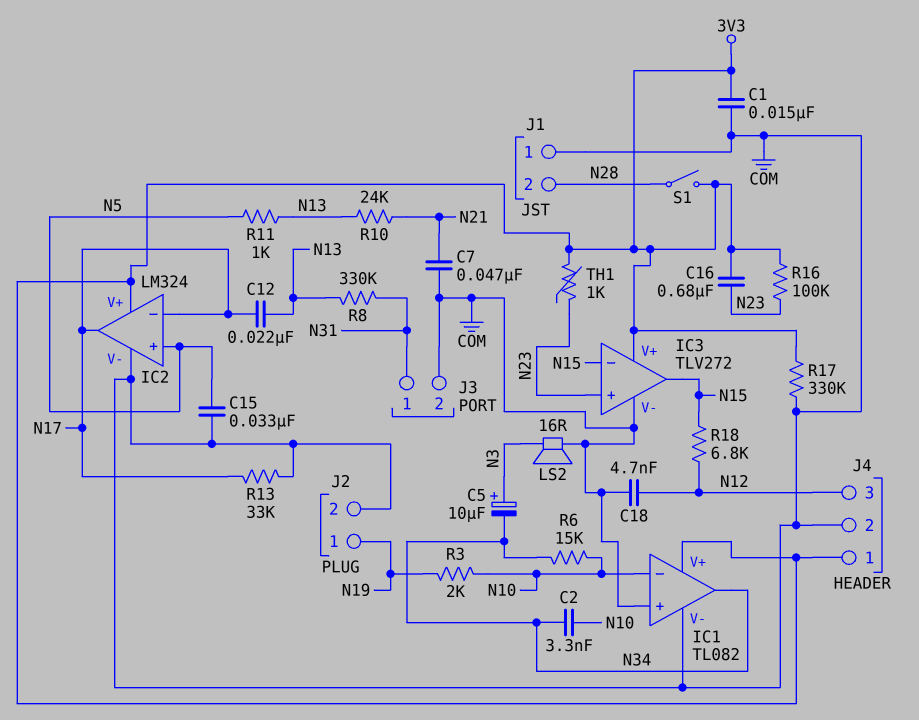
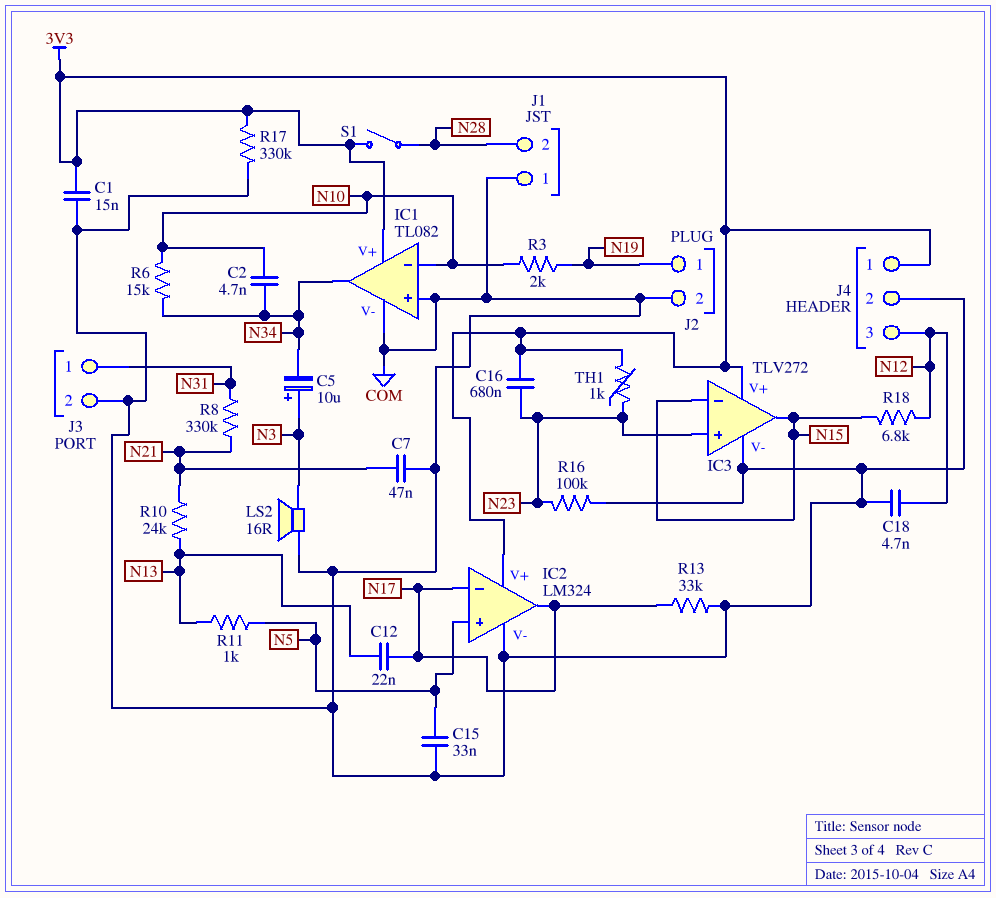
C2: 3.3nF (N10, N34) -> 4.7nF (N10, N34)
R8: 330k (N13, N31) -> 330k (N21, N31)
R16: 100k (3V3, N23) -> 100k (COM, N23)

